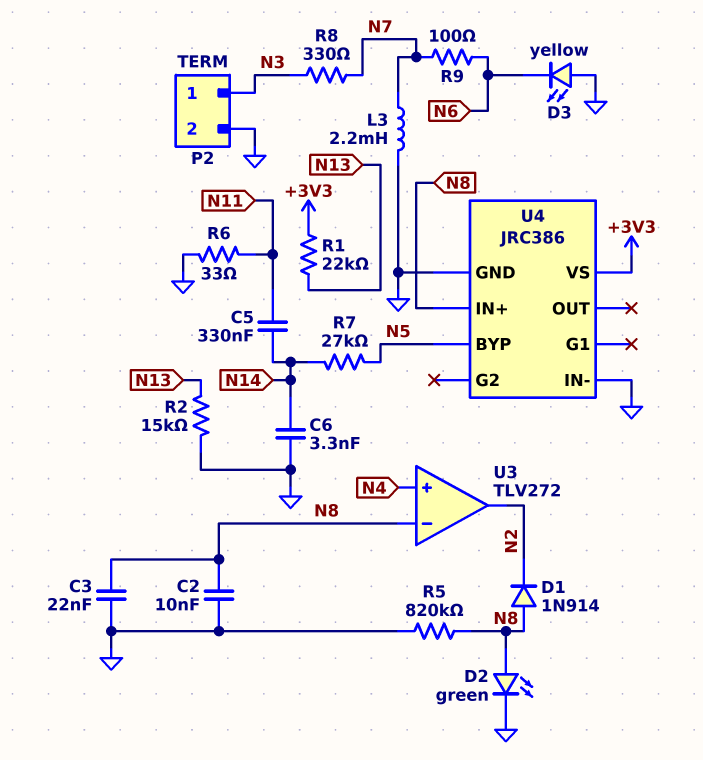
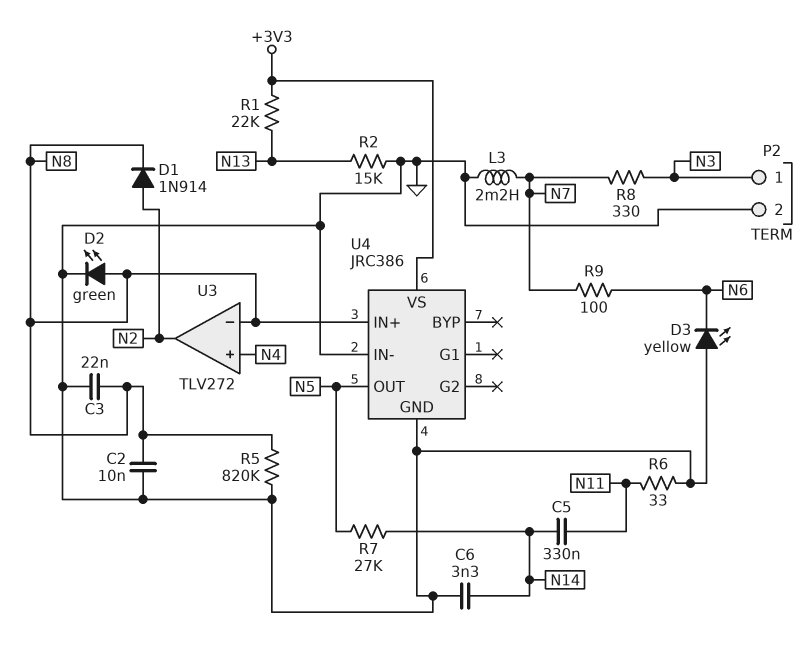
D1: diode 1N914 (A N8, K N2) -> diode 1N914 (A N2, K N8)
U4 pin BYP: N5 -> none
U4 pin OUT: none -> N5

